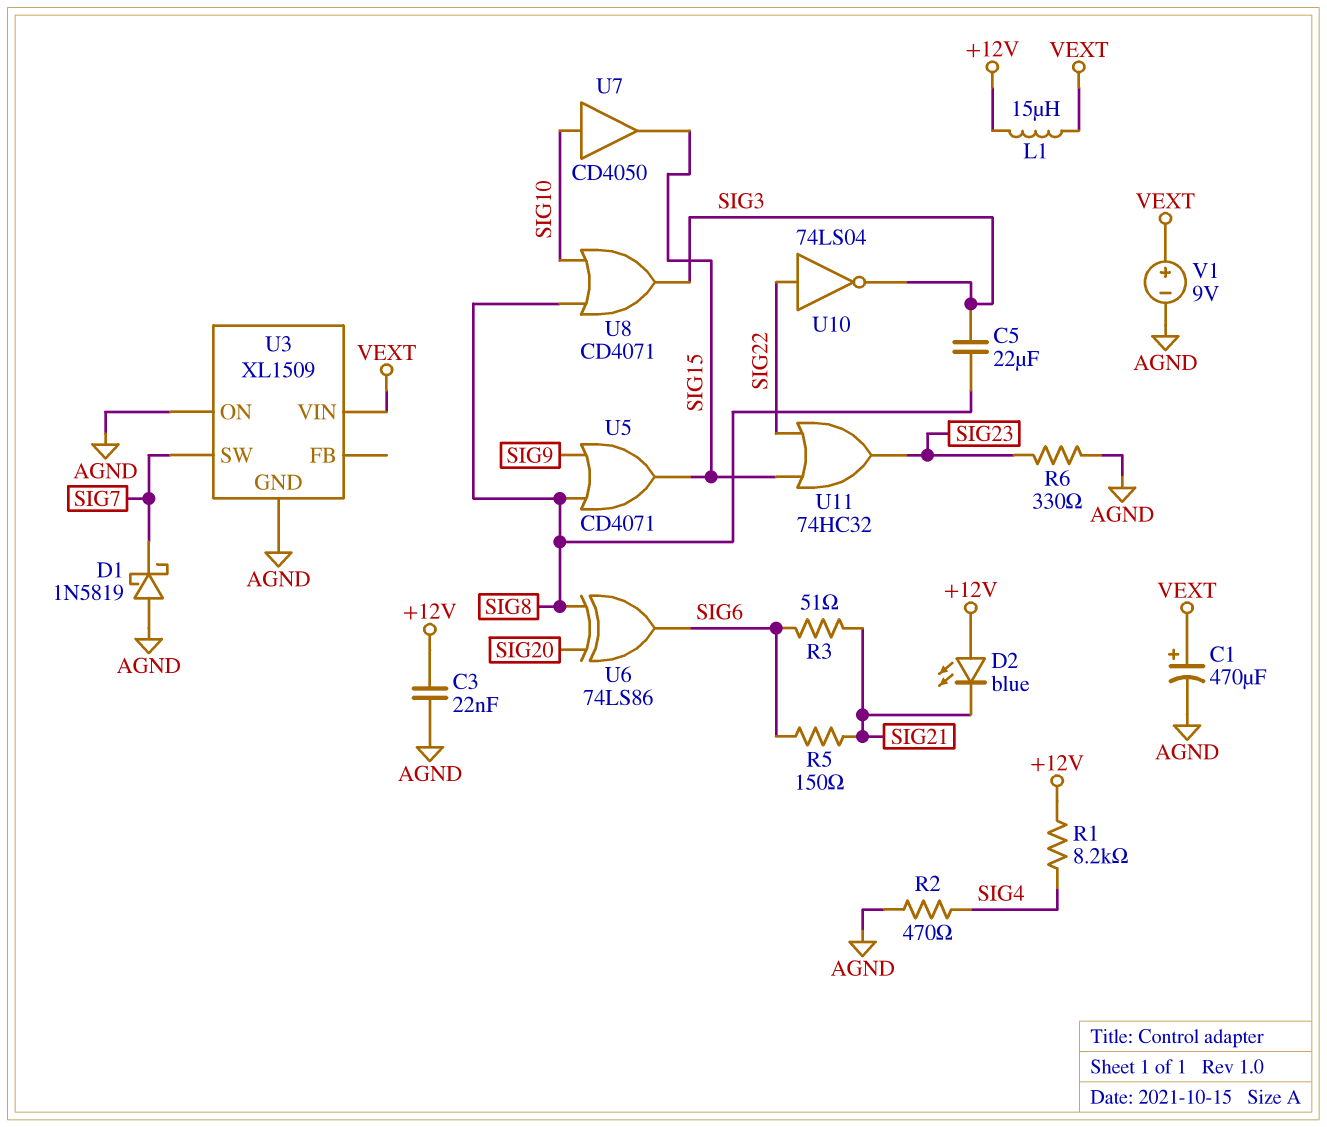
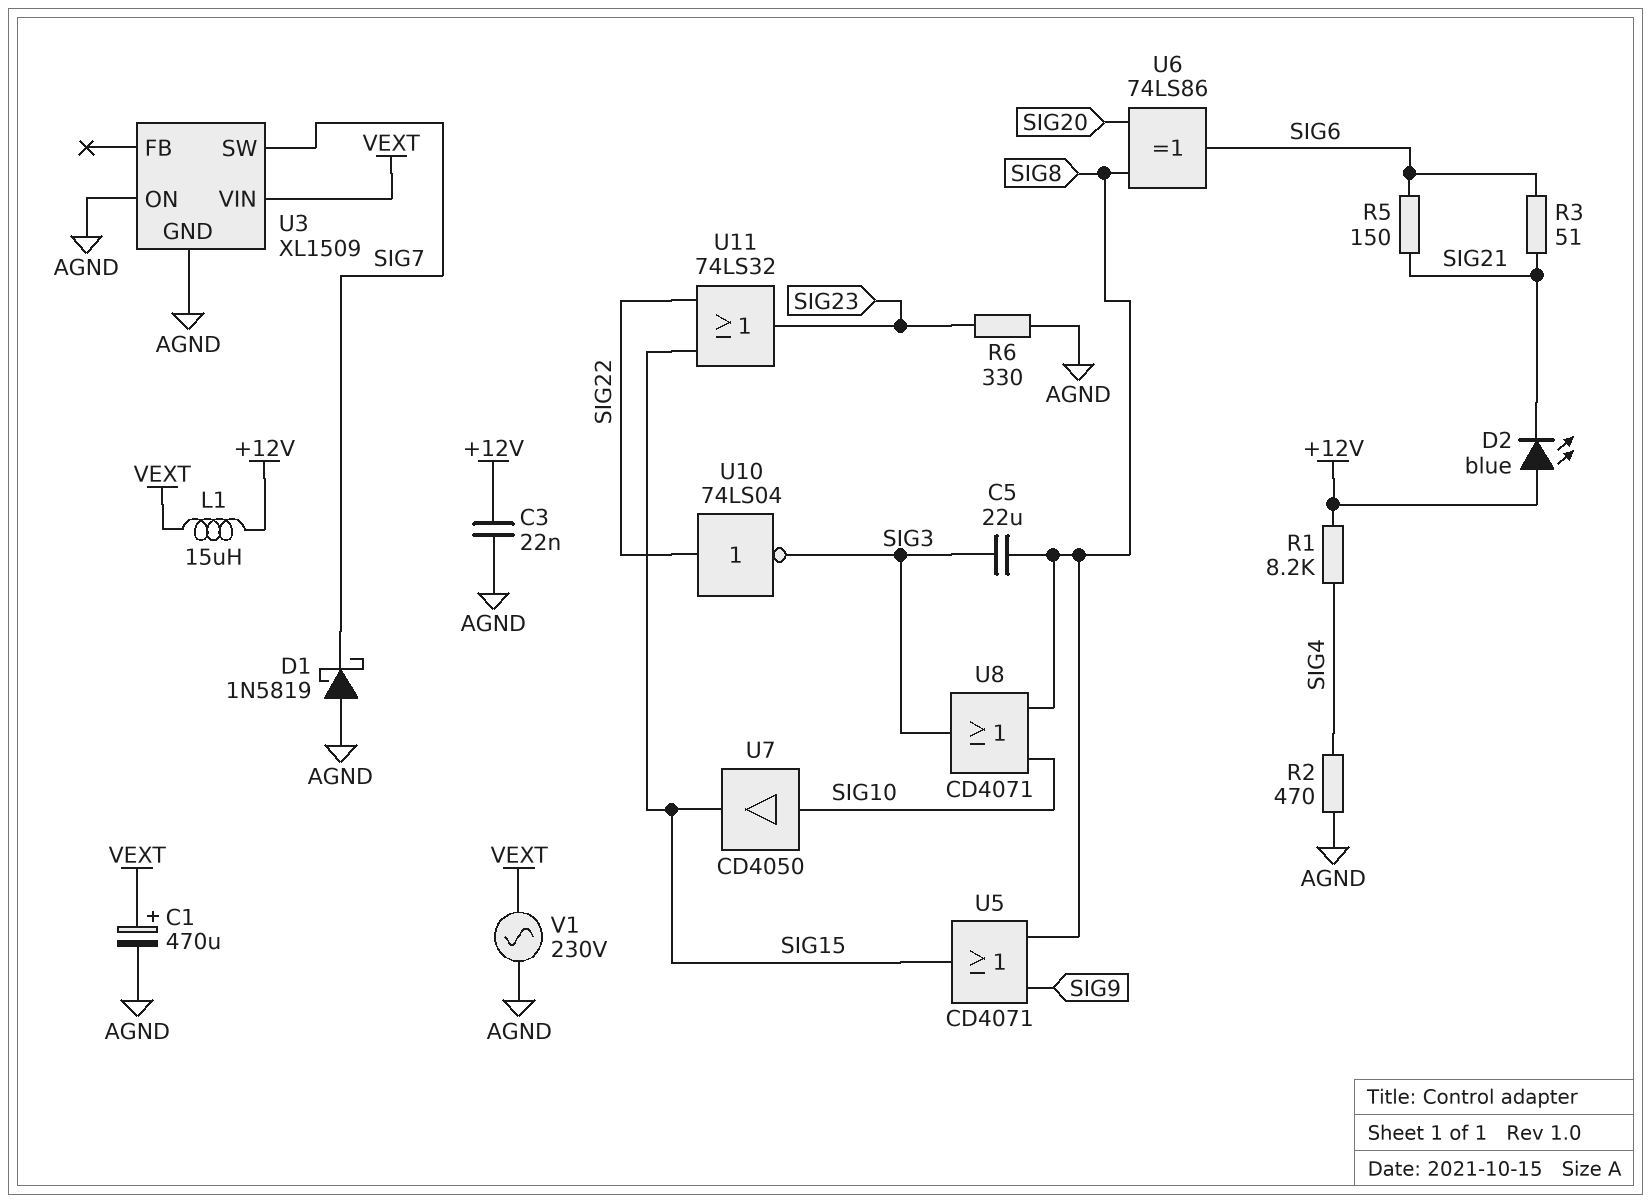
U11: OR 74HC32 (in SIG15, in SIG22, out SIG23) -> OR 74LS32 (in SIG15, in SIG22, out SIG23)
V1: 9V (plus VEXT, minus AGND) -> AC 230V (AGND, VEXT)

